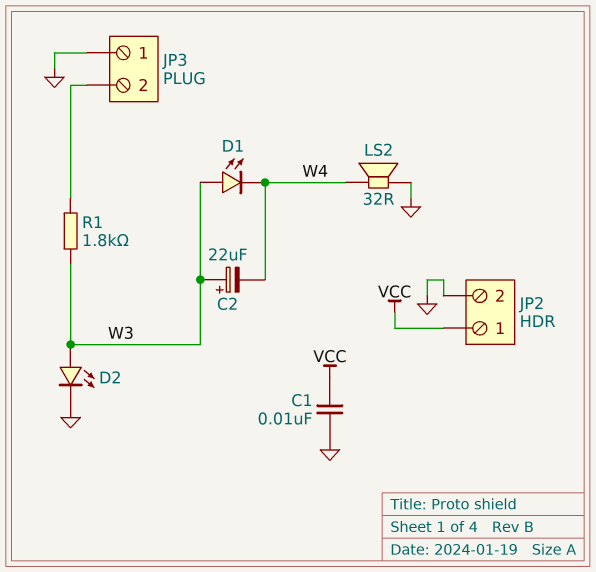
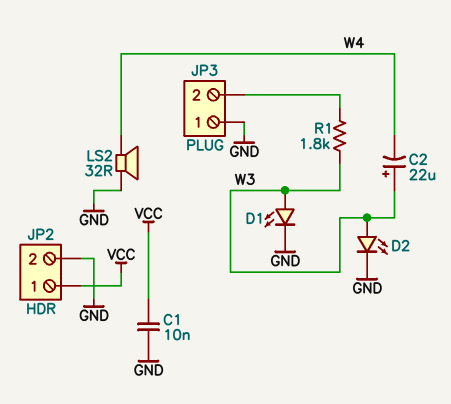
D1: LED (A W3, K W4) -> LED (A W3, K GND)

